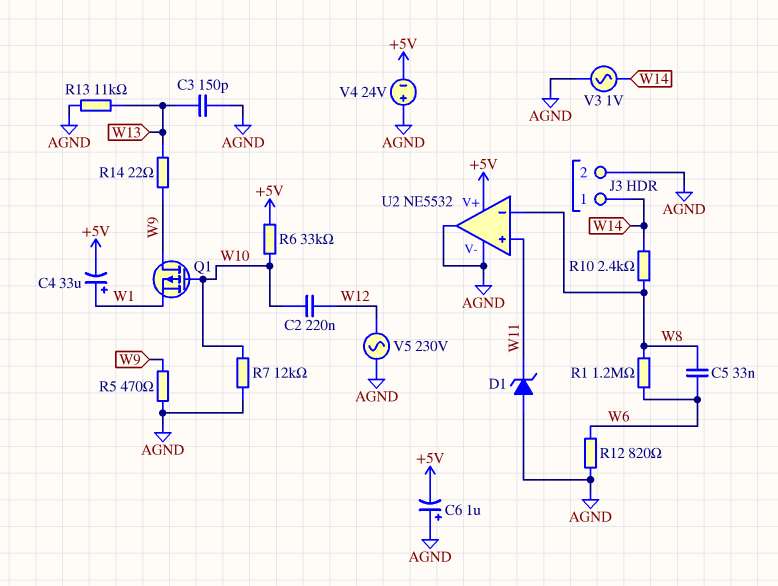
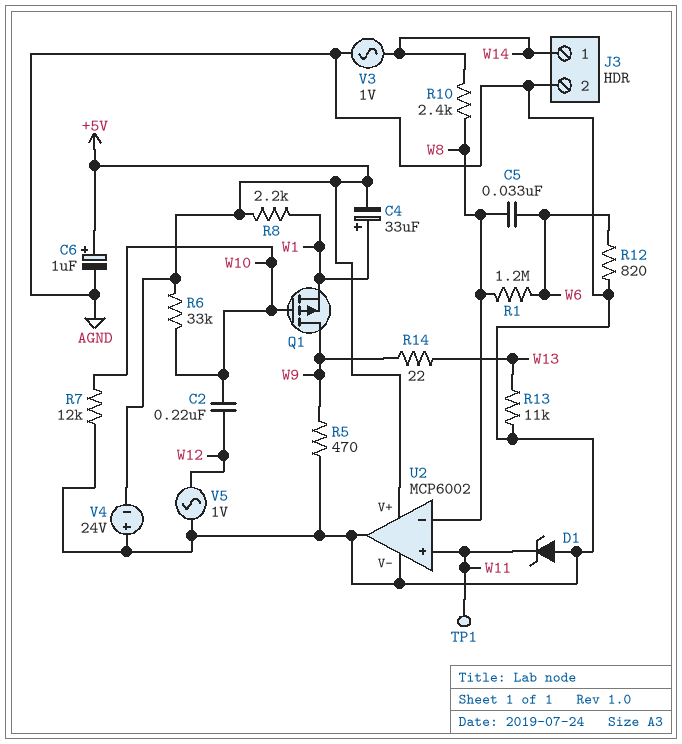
C3: 150pF (AGND, W13) -> none
C6: 1uF (plus AGND, minus +5V) -> 1uF (plus +5V, minus AGND)
R8: none -> 2.2k (+5V, W1)
TP1: none -> test point (W11)
U2: NE5532 -> MCP6002
V5: AC 230V (AGND, W12) -> AC 1V (AGND, W12)

